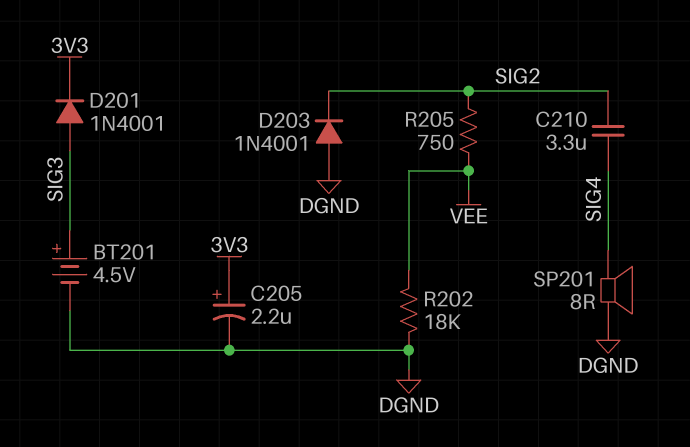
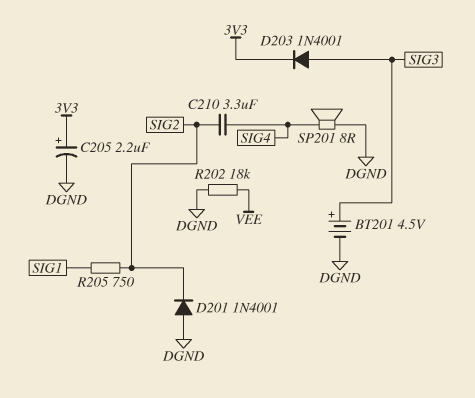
D201: diode 1N4001 (A SIG3, K 3V3) -> diode 1N4001 (A DGND, K SIG2)
D203: diode 1N4001 (A DGND, K SIG2) -> diode 1N4001 (A SIG3, K 3V3)
R205: 750 (SIG2, VEE) -> 750 (SIG1, SIG2)

